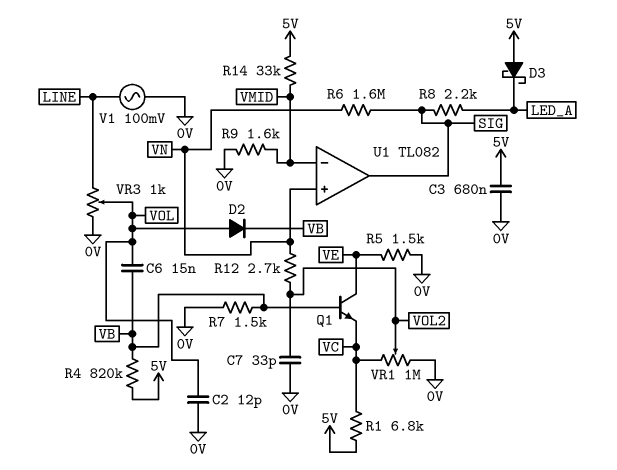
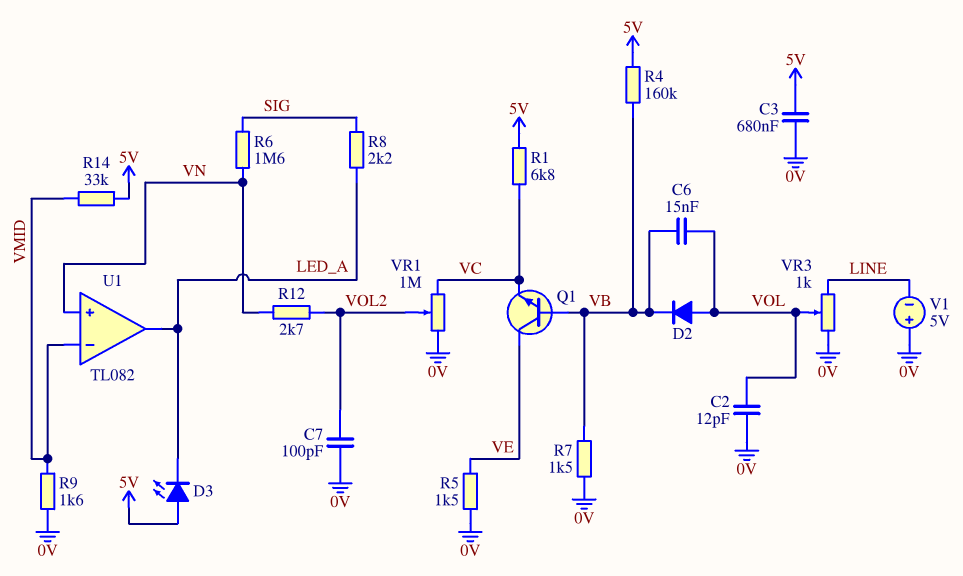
C7: 33pF (0V, VOL2) -> 100pF (0V, VOL2)
D3: schottky (A 5V, K LED_A) -> LED (A 5V, K LED_A)
R4: 820k (5V, VB) -> 160k (5V, VB)
U1 pin out: SIG -> LED_A
V1: AC 100mV (0V, LINE) -> 5V (plus 0V, minus LINE)

